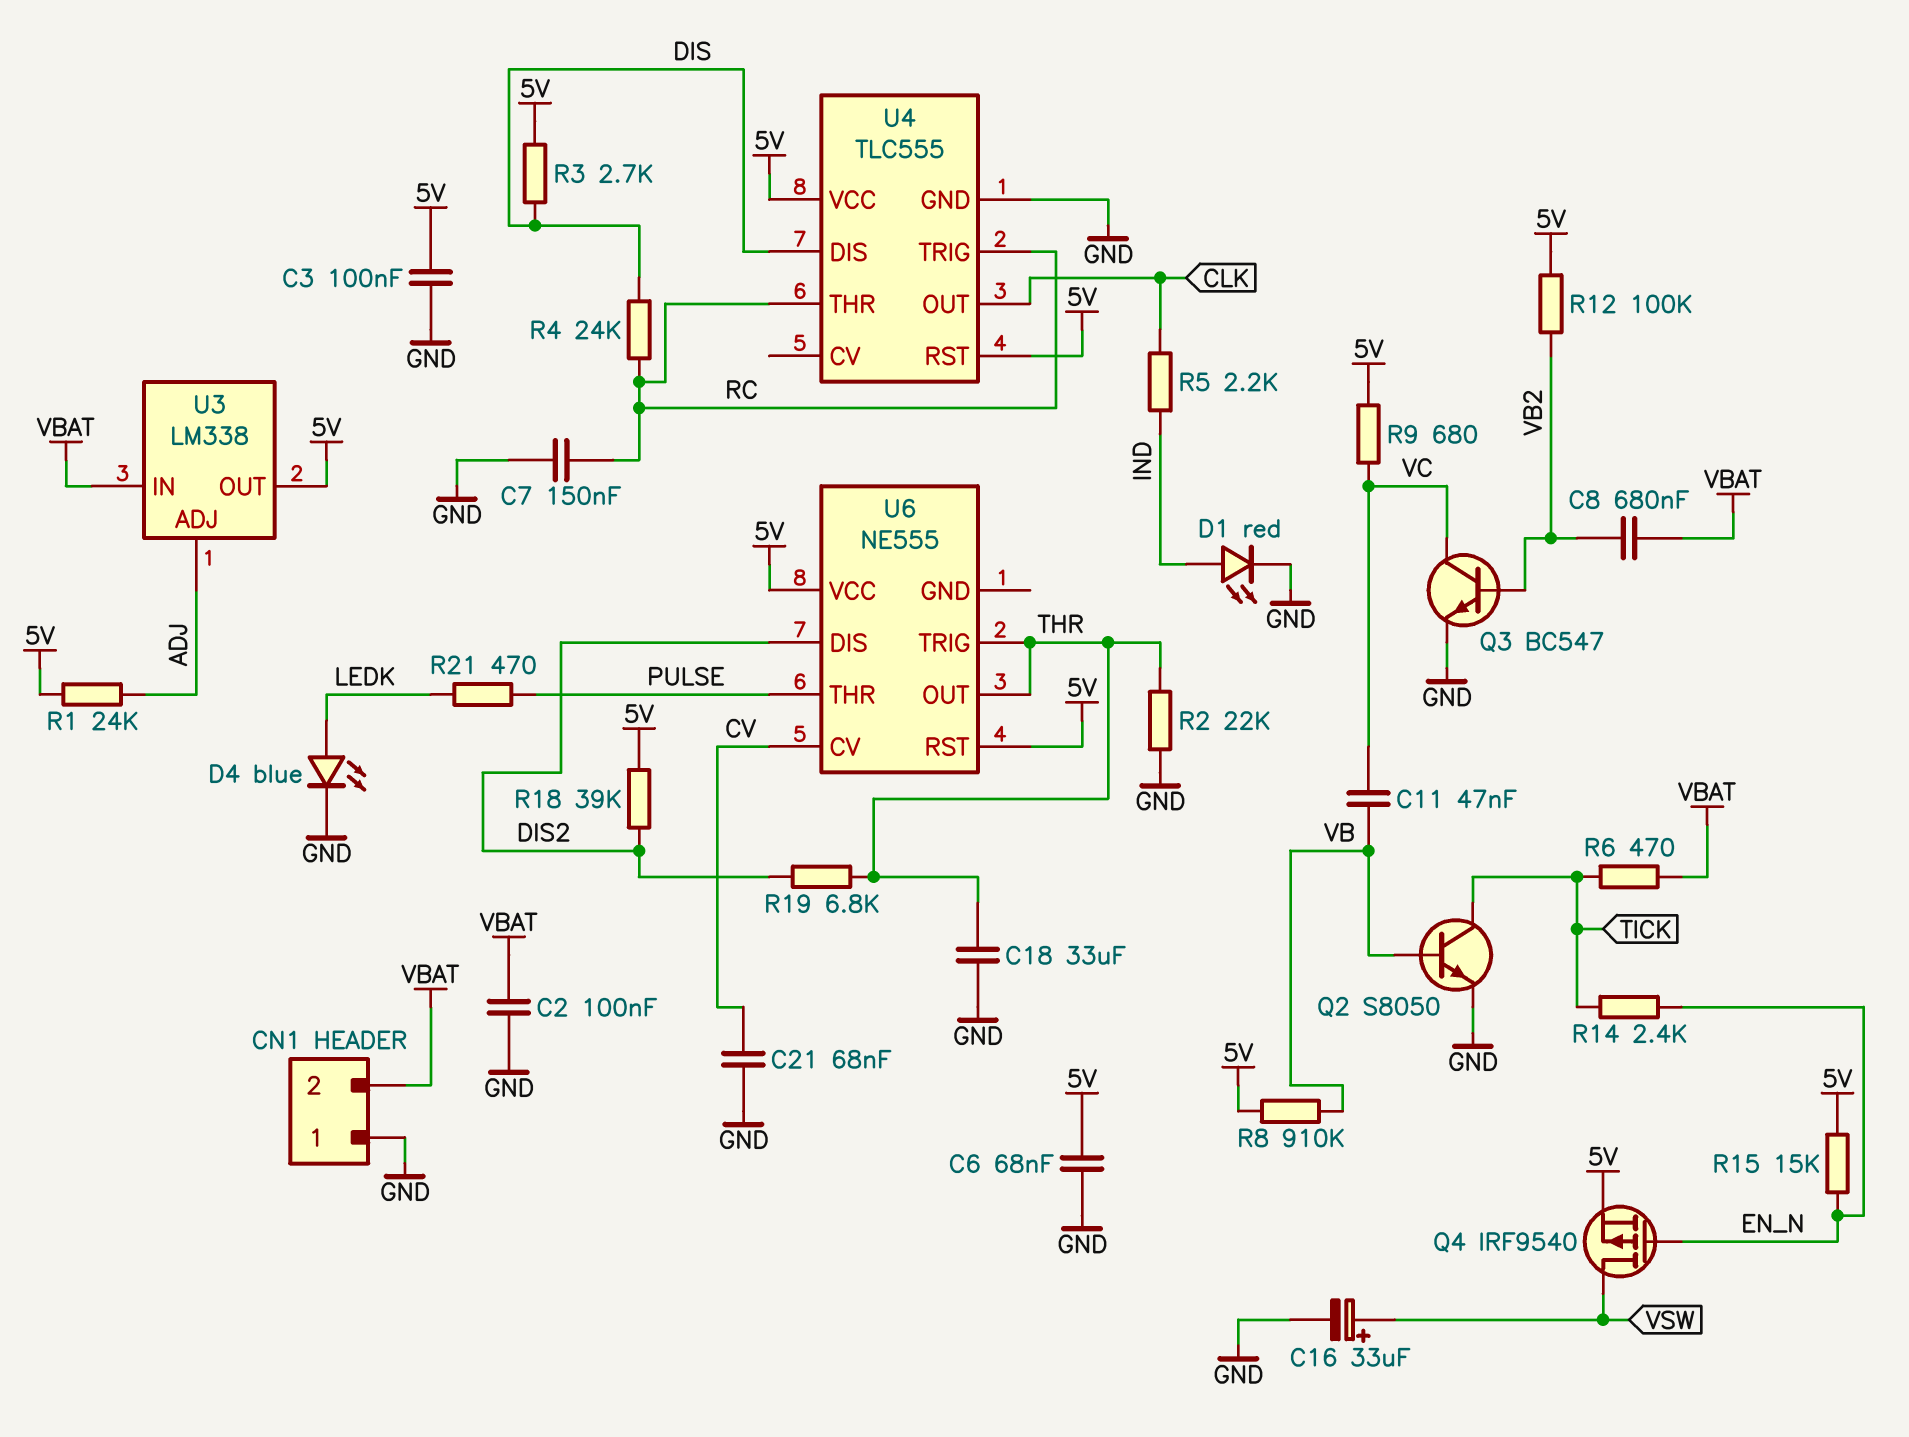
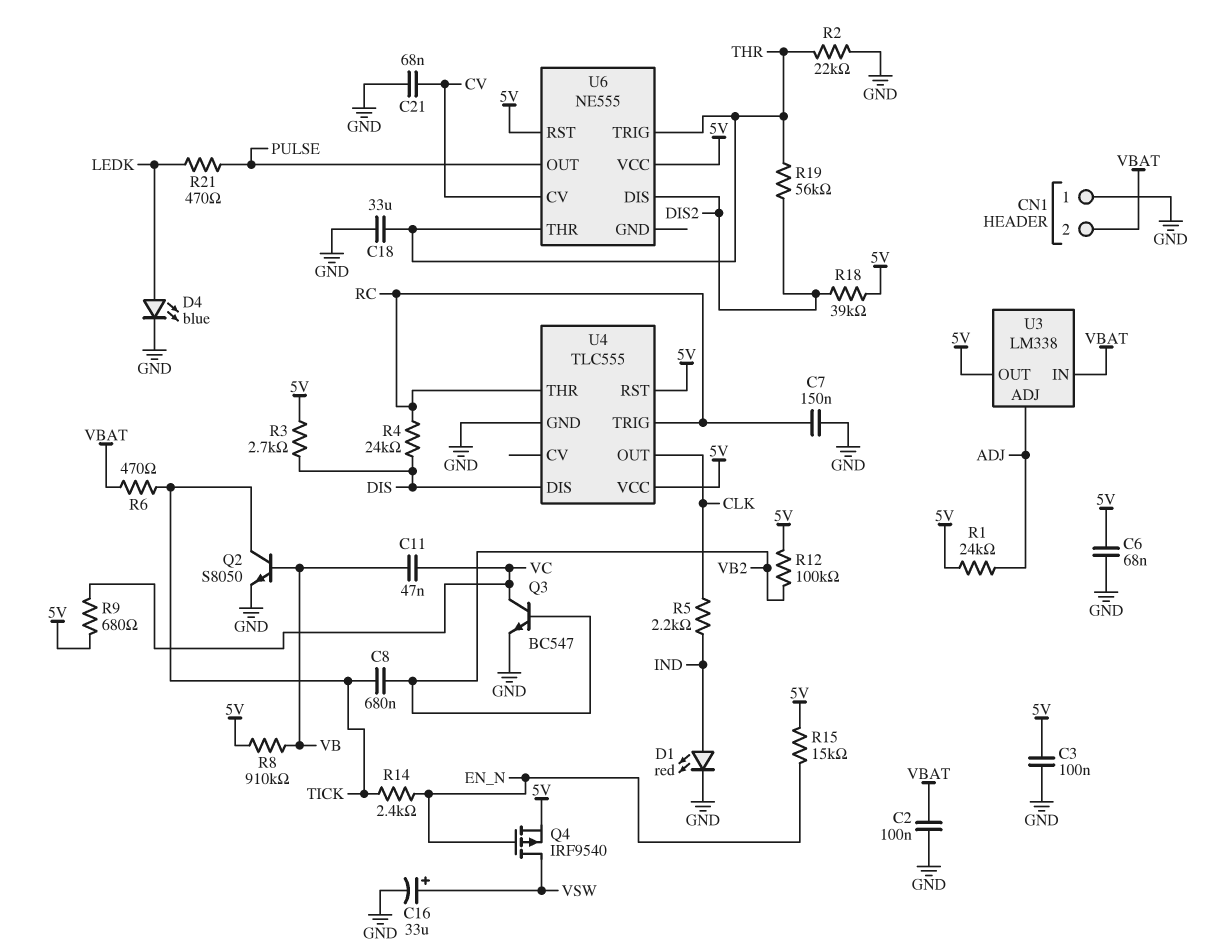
C8: 680nF (VB2, VBAT) -> 680nF (TICK, VB2)
R19: 6.8k (DIS2, THR) -> 56k (DIS2, THR)
U6 pin OUT: THR -> PULSE
U6 pin THR: PULSE -> THR

